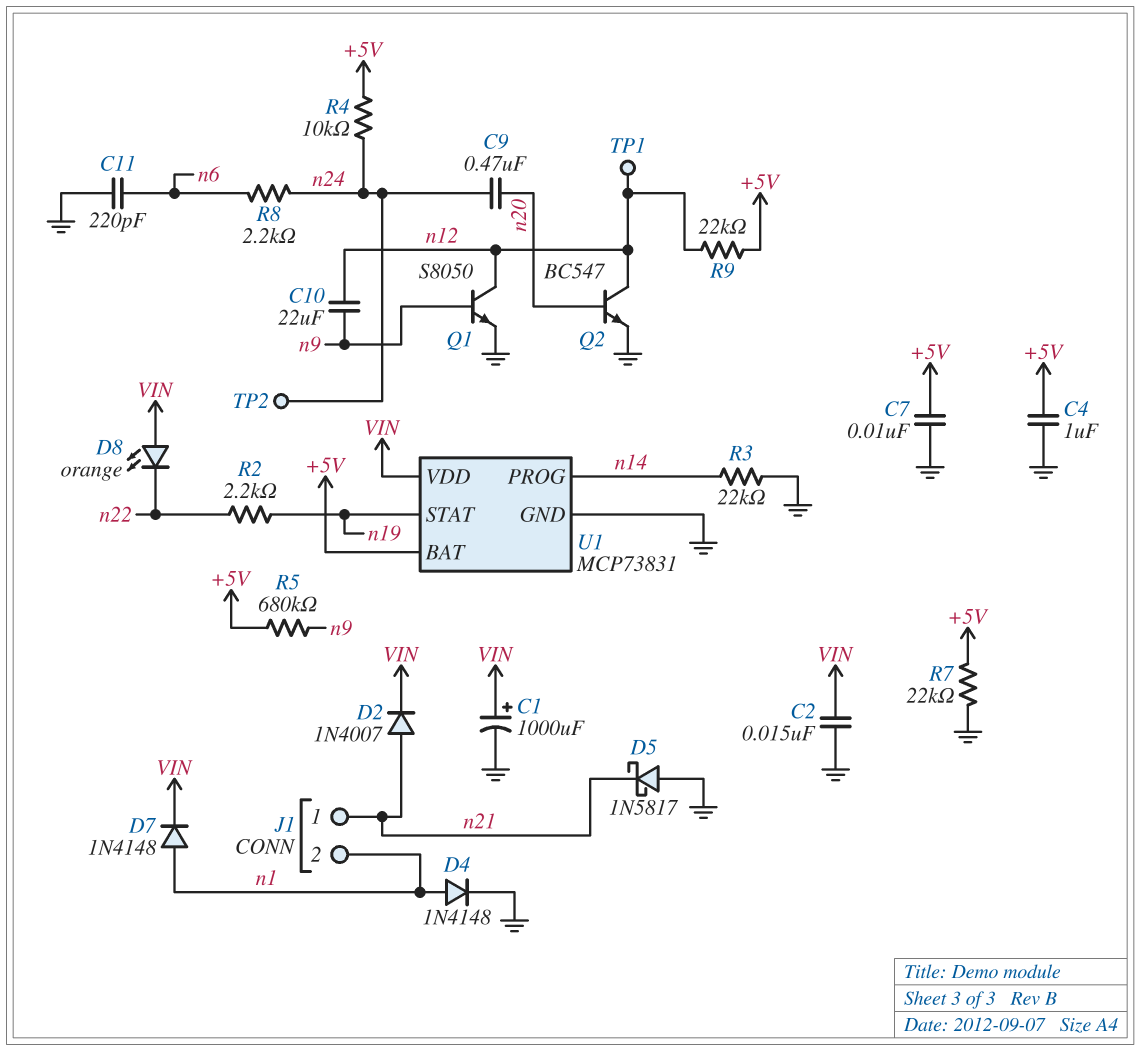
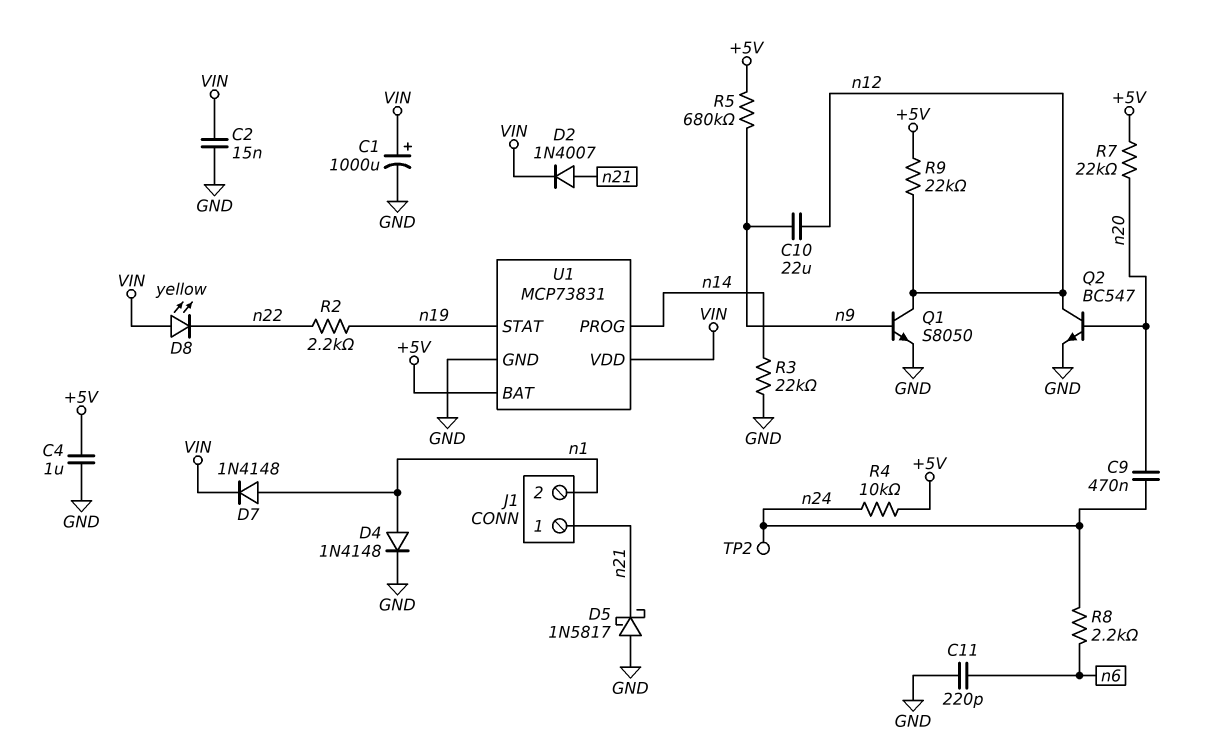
C7: 10nF (+5V, GND) -> none
D8: LED orange (A VIN, K n22) -> LED yellow (A VIN, K n22)
R7: 22k (+5V, GND) -> 22k (+5V, n20)
TP1: test point (n12) -> none

